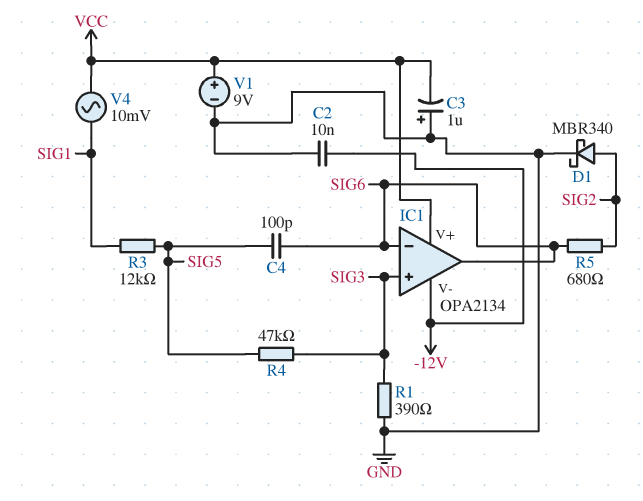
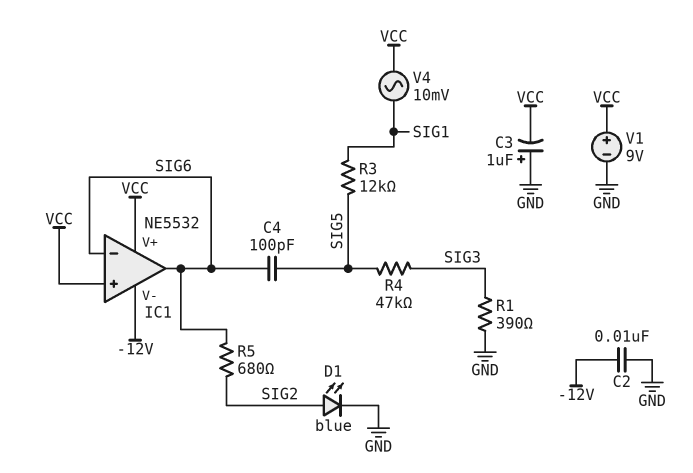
D1: schottky MBR340 (A SIG2, K GND) -> LED blue (A SIG2, K GND)
IC1: OPA2134 -> NE5532
IC1 pin in+: SIG3 -> VCC

